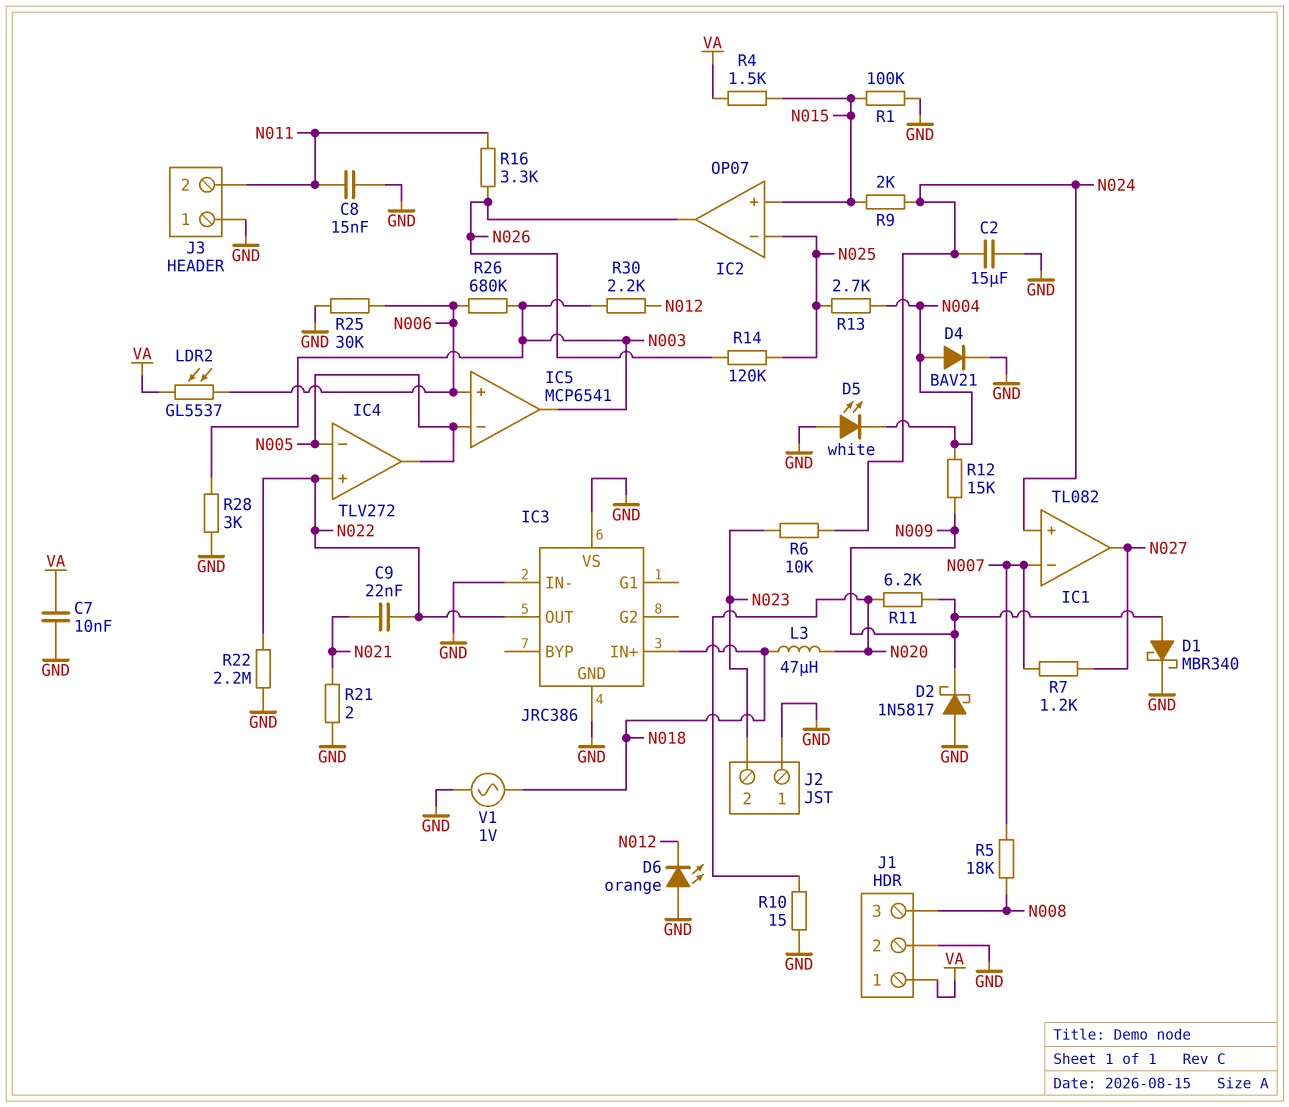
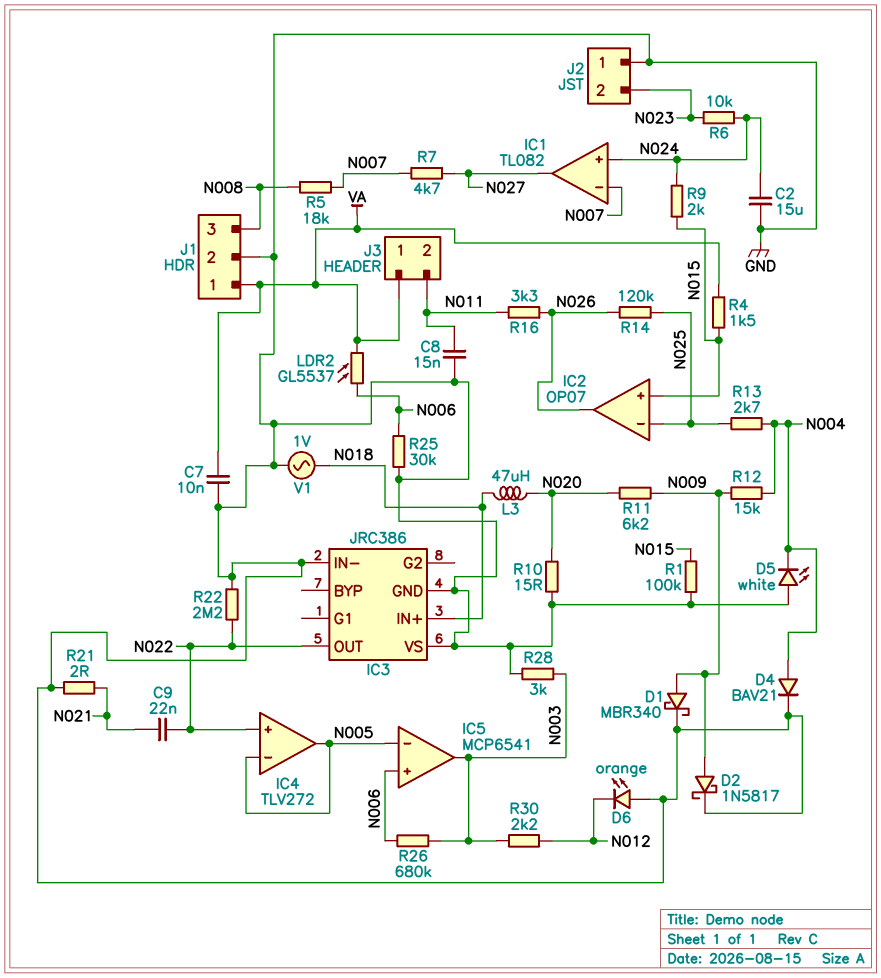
D2: schottky 1N5817 (A GND, K N009) -> schottky 1N5817 (A N009, K GND)
J3 pin 1: GND -> VA
R7: 1.2k (N007, N027) -> 4.7k (N007, N027)

